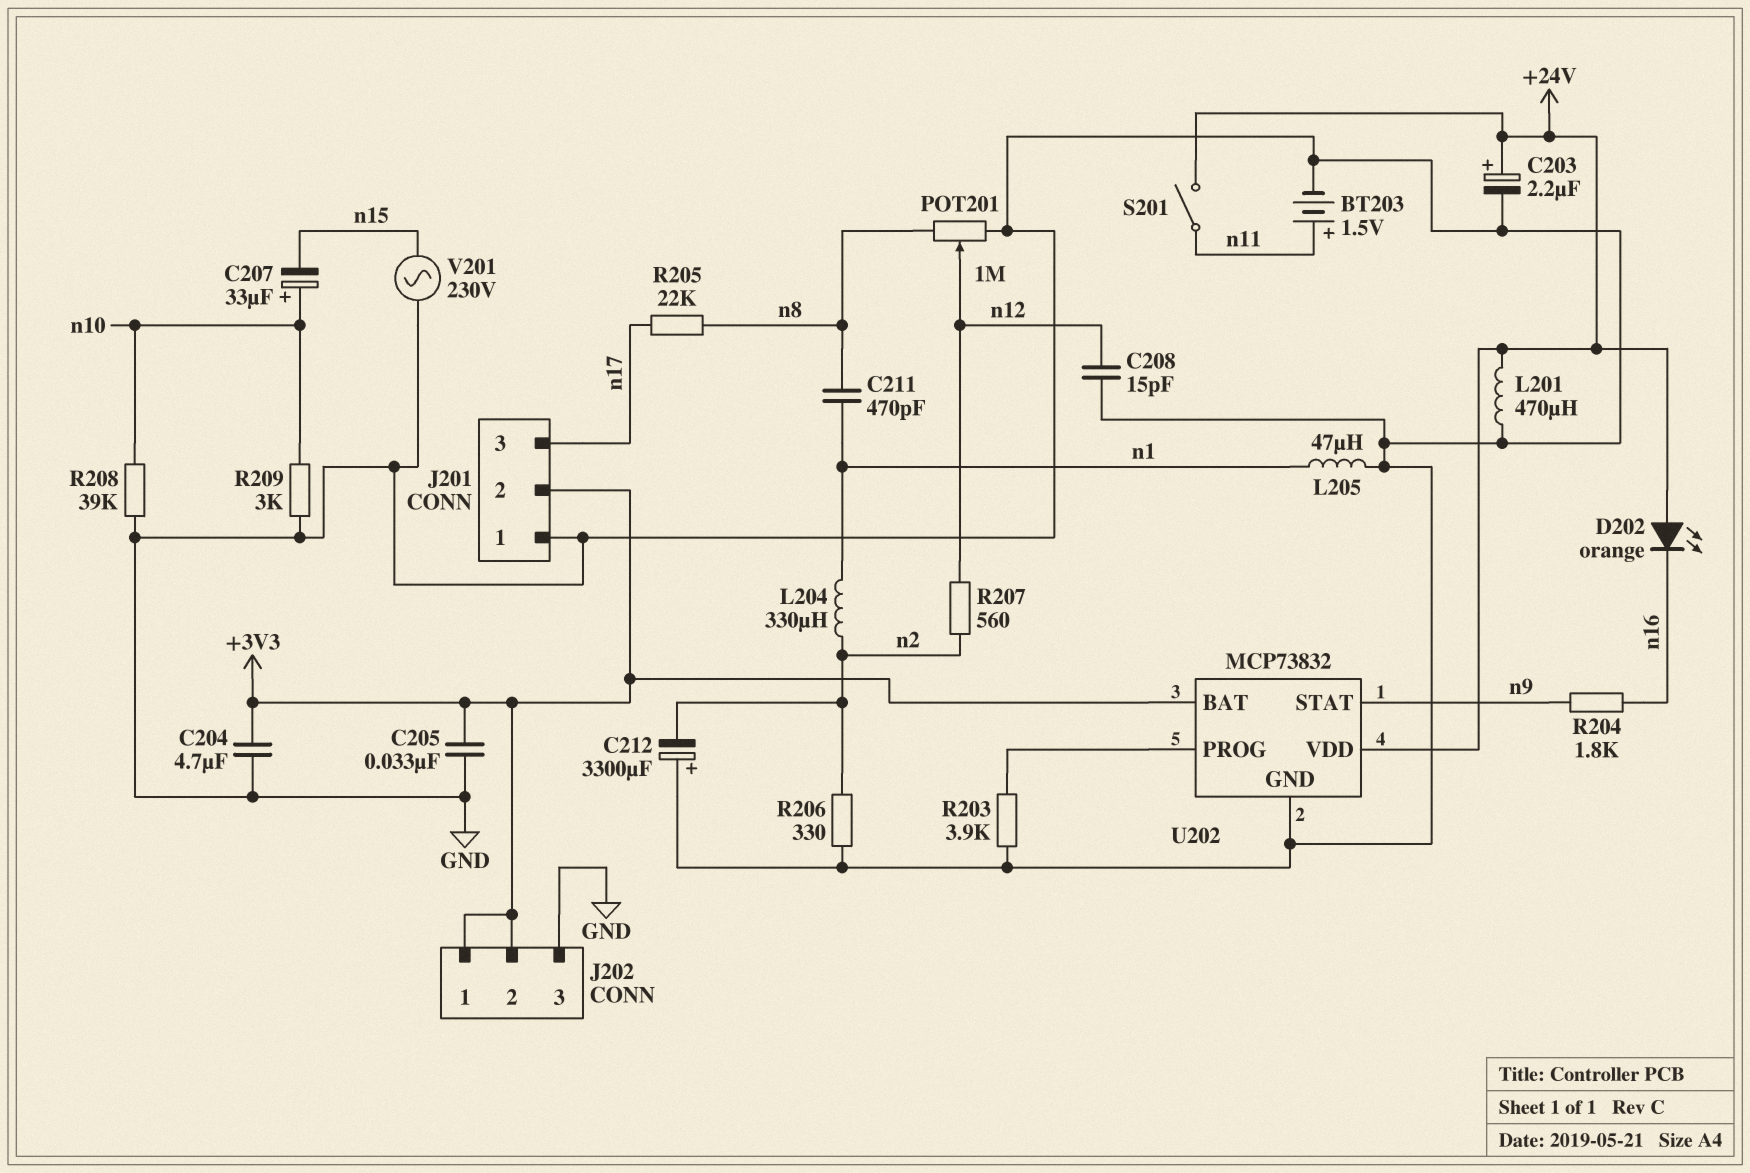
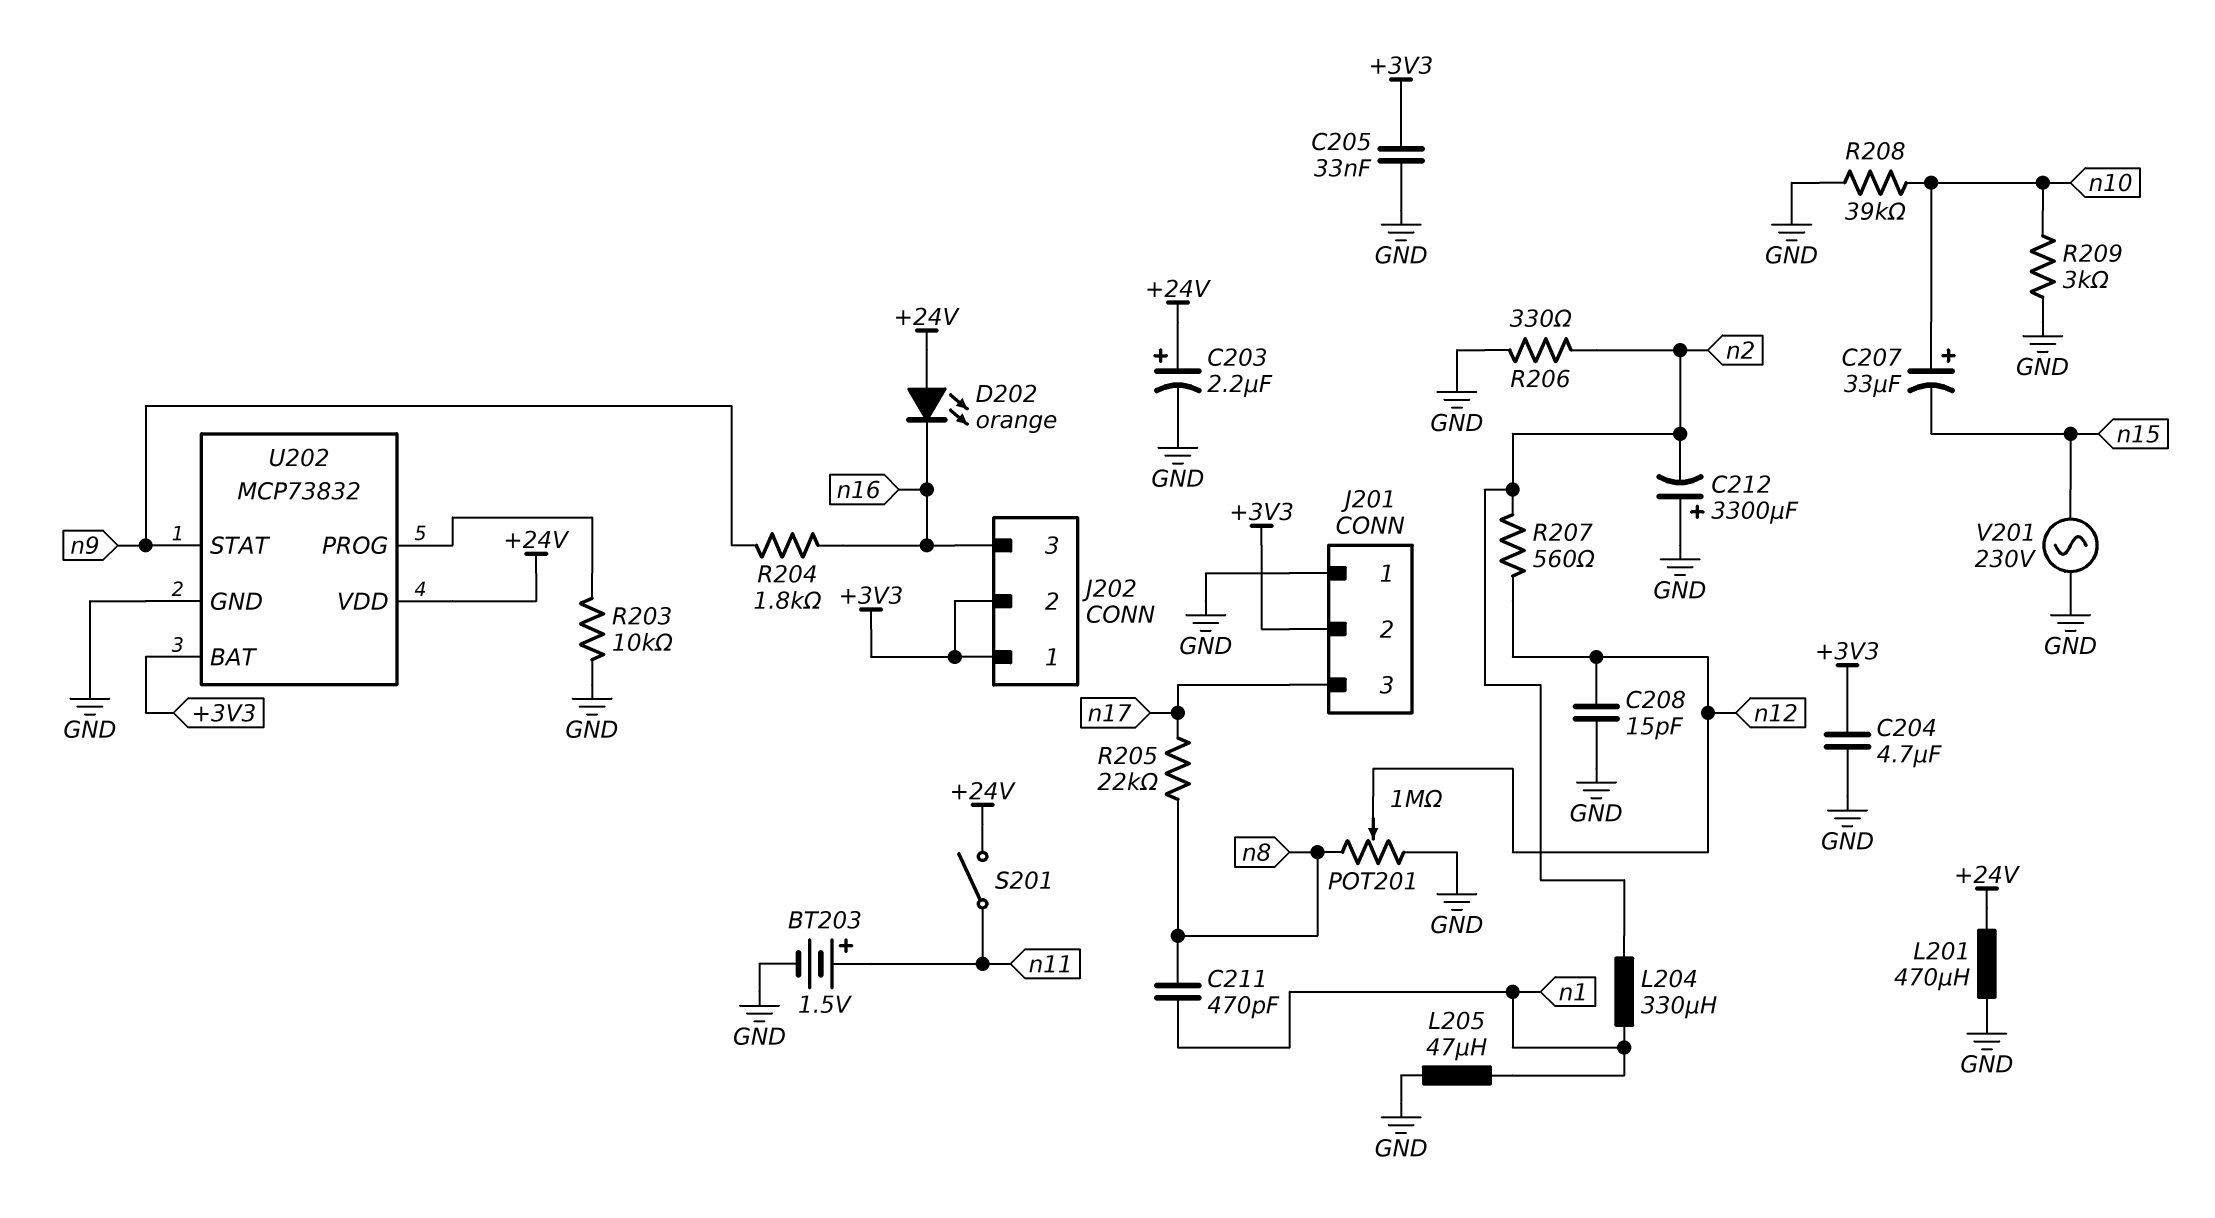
J202 pin 3: GND -> n16
R203: 3.9k (GND, U202/PROG) -> 10k (GND, U202/PROG)

